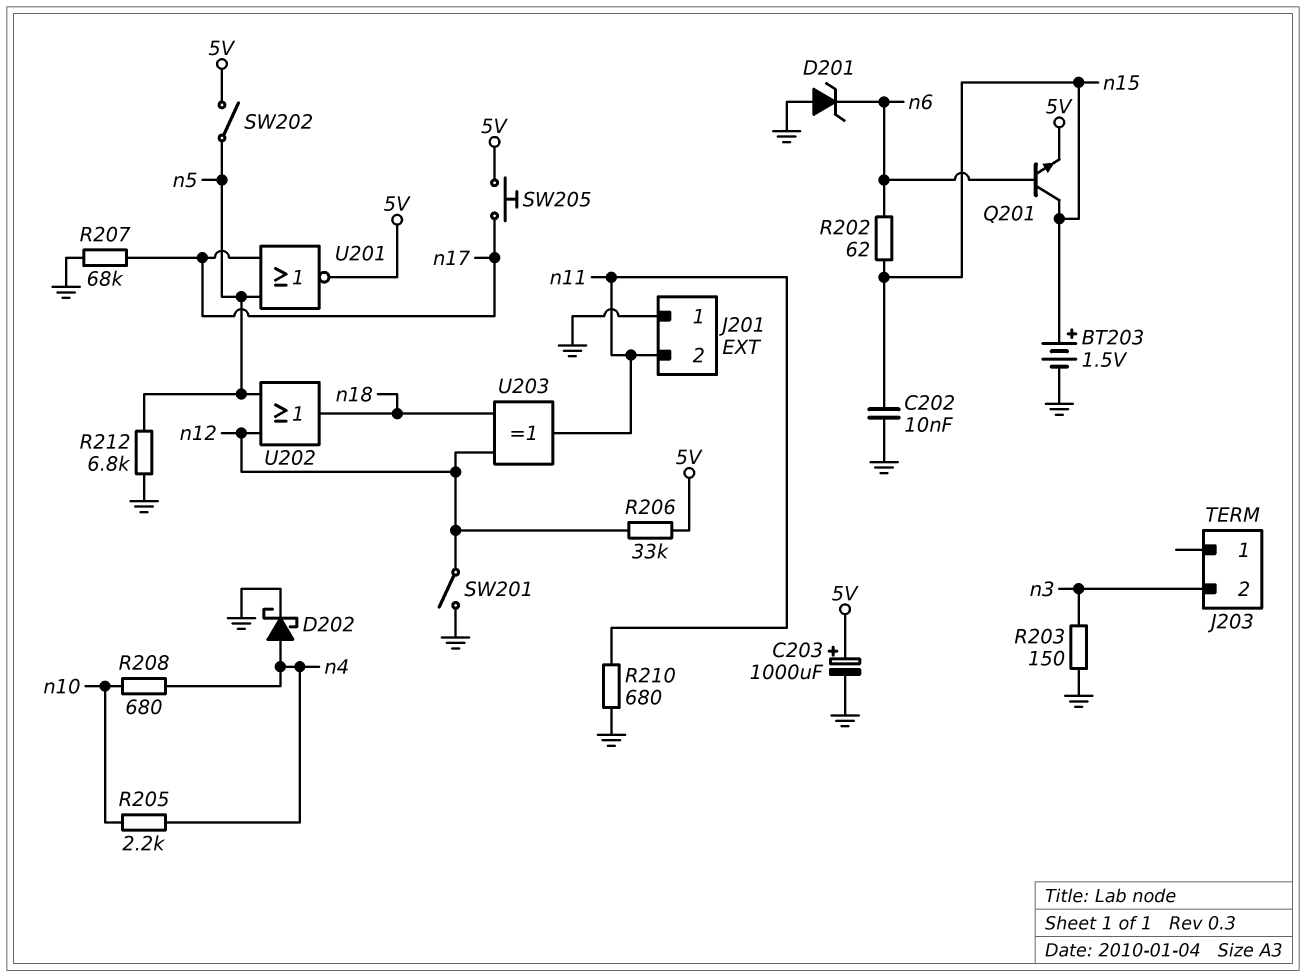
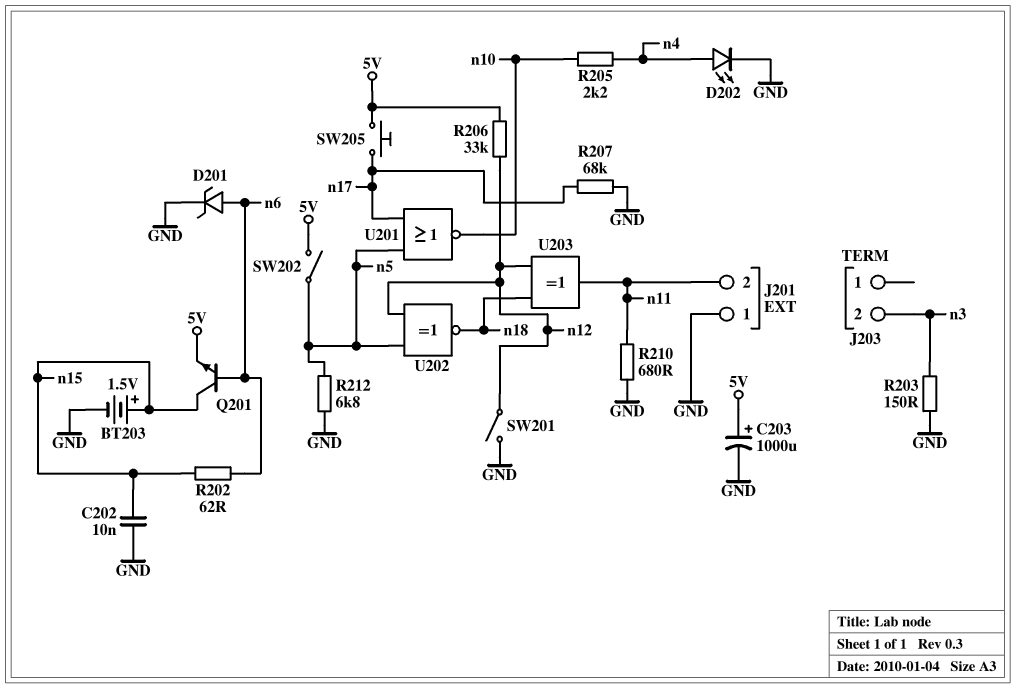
D201: zener (A GND, K n6) -> zener (A n6, K GND)
D202: schottky (A n4, K GND) -> LED (A n4, K GND)
R208: 680 (n4, n10) -> none
U201: NOR (in n5, in n17, out 5V) -> NOR (in n5, in n17, out n10)
U202: OR (in n5, in n12, out n18) -> XNOR (in n5, in n12, out n18)

